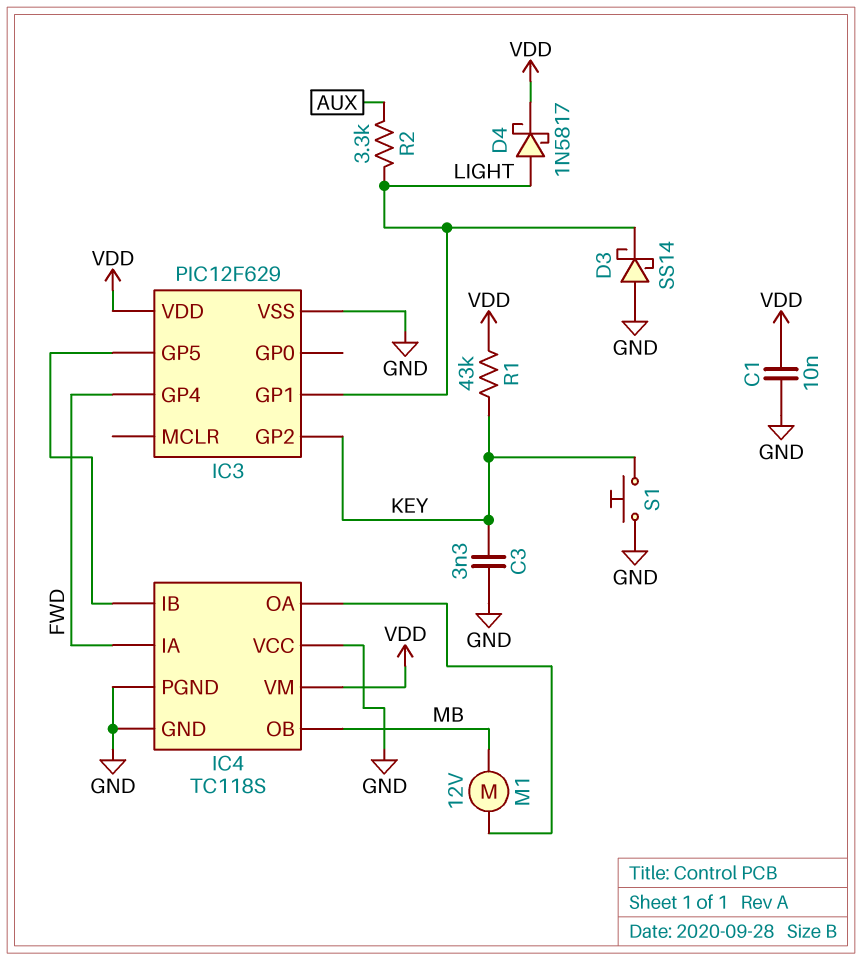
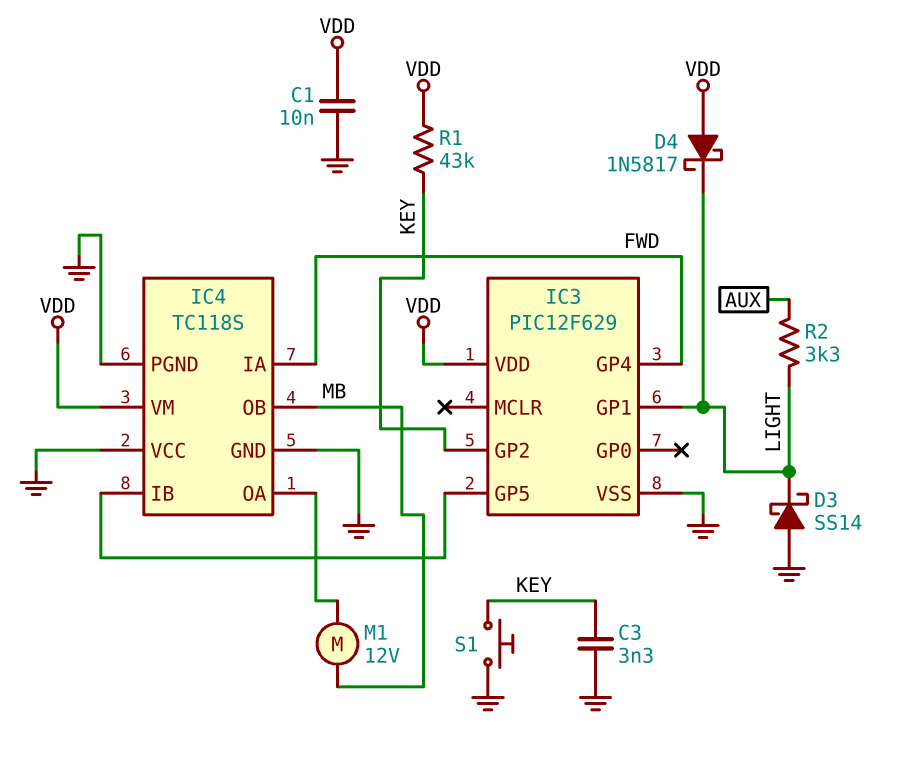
D4: schottky 1N5817 (A LIGHT, K VDD) -> schottky 1N5817 (A VDD, K LIGHT)

